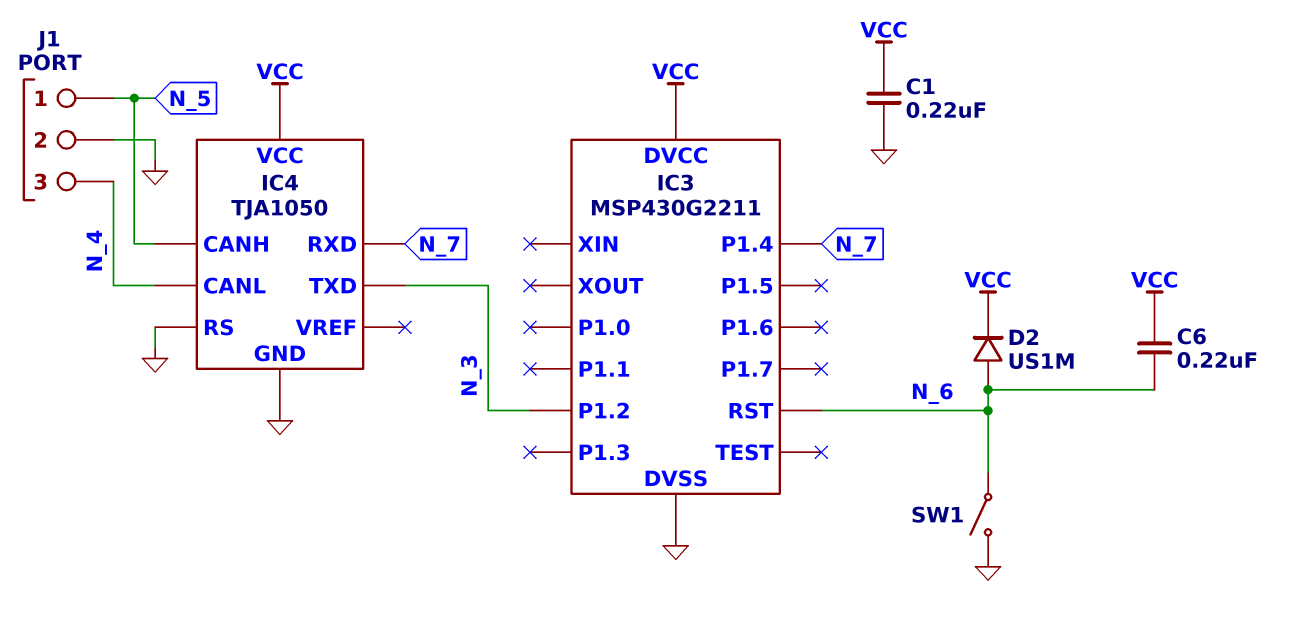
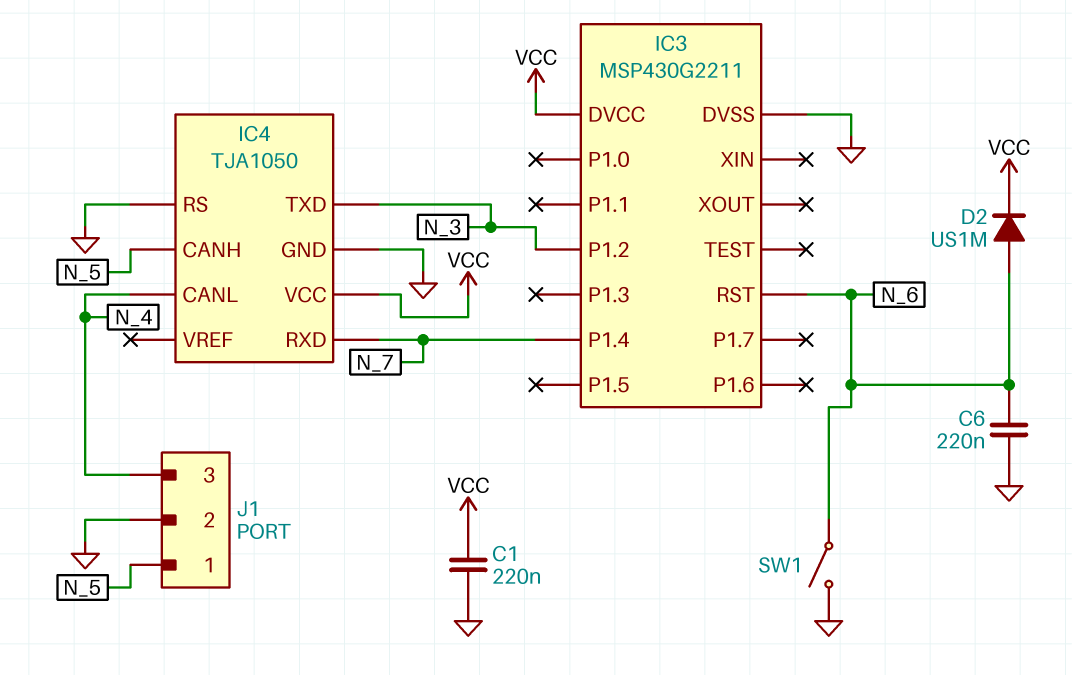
C6: 220nF (N_6, VCC) -> 220nF (GND, N_6)

